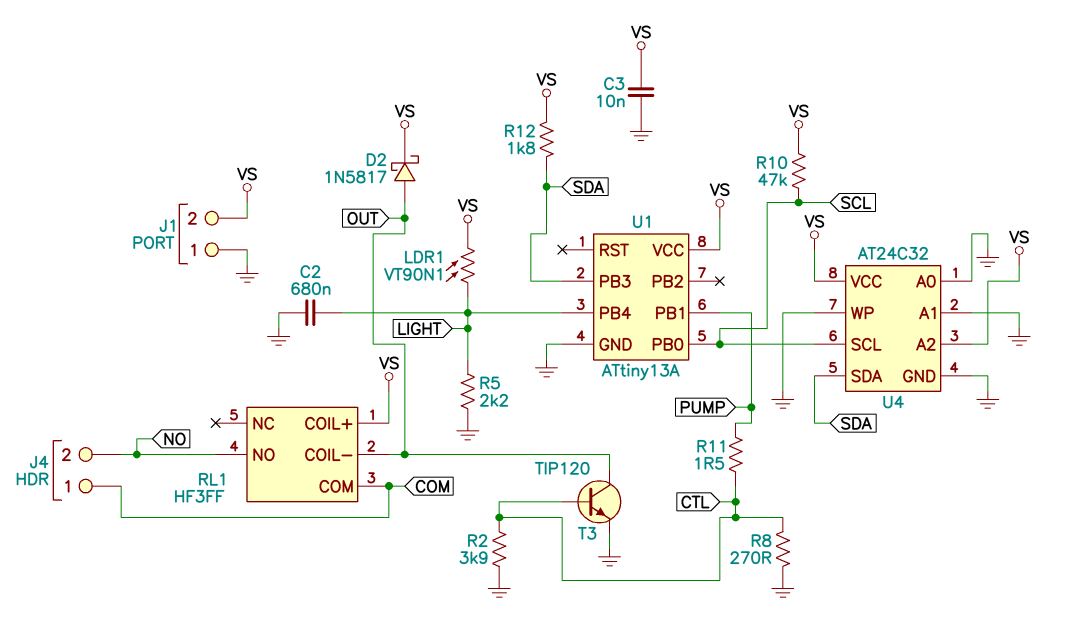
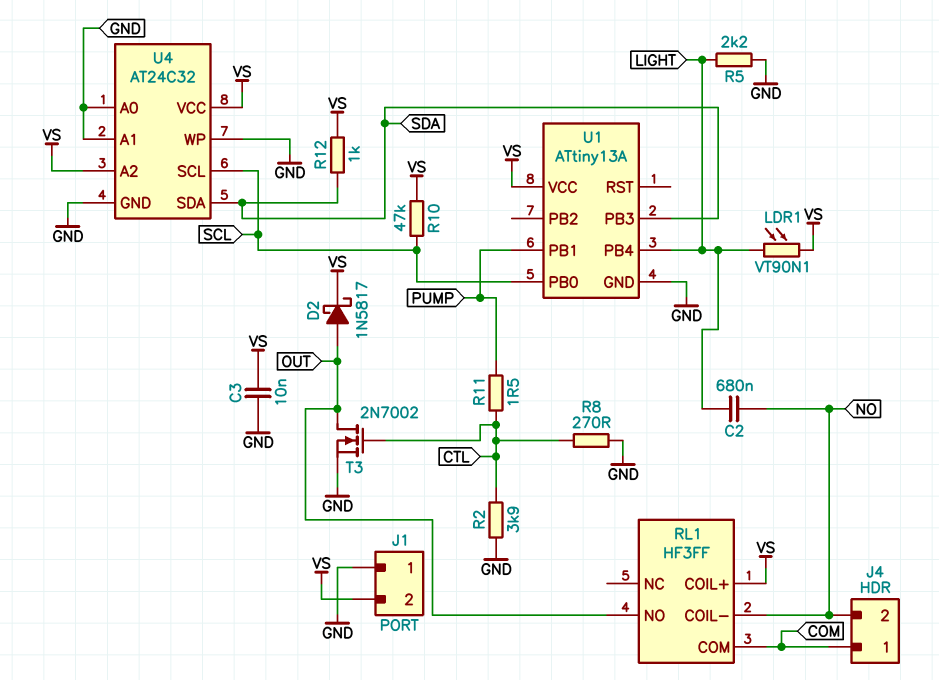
C2: 680nF (GND, LIGHT) -> 680nF (LIGHT, NO)
R12: 1.8k (SDA, VS) -> 1k (SDA, VS)
RL1 pin COIL-: OUT -> NO
RL1 pin NO: NO -> OUT
T3: NPN TIP120 (B CTL, C OUT, E GND) -> NMOS 2N7002 (G CTL, D OUT, S GND)

